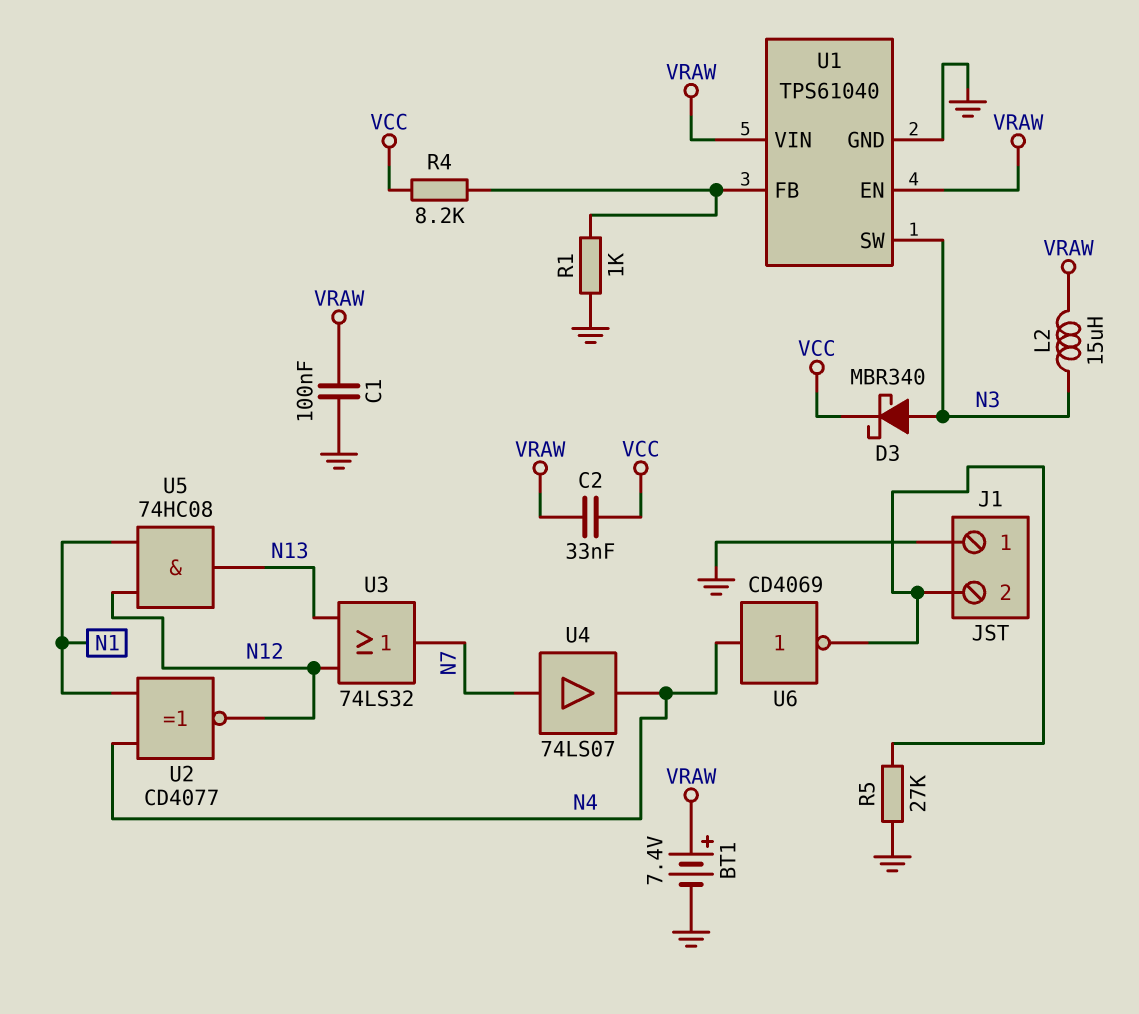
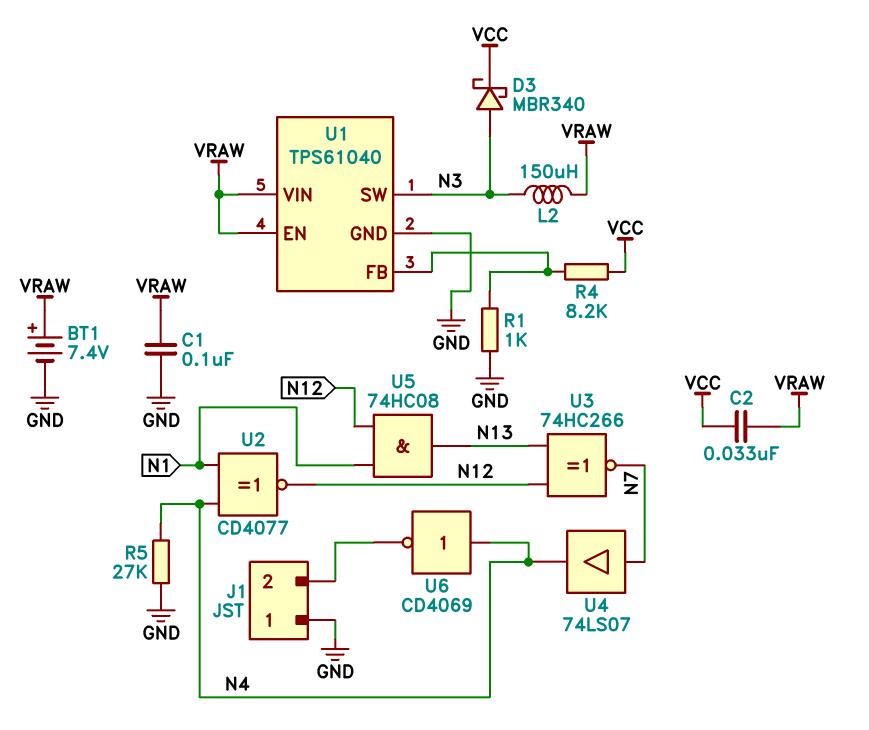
L2: 15uH (N3, VRAW) -> 150uH (N3, VRAW)
R5: 27k (GND, J1/2) -> 27k (GND, N4)
U3: OR 74LS32 (in N12, in N13, out N7) -> XNOR 74HC266 (in N12, in N13, out N7)

